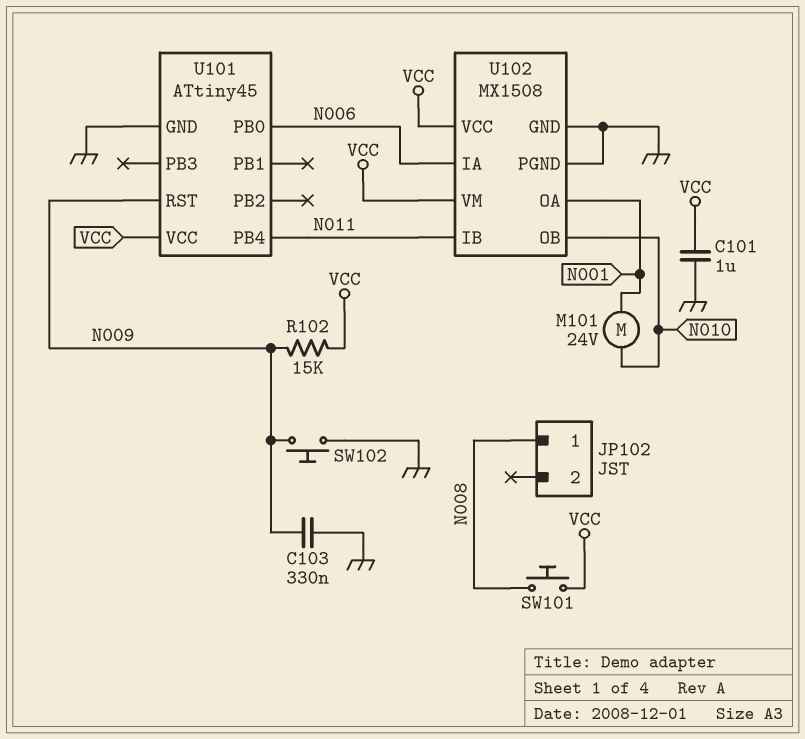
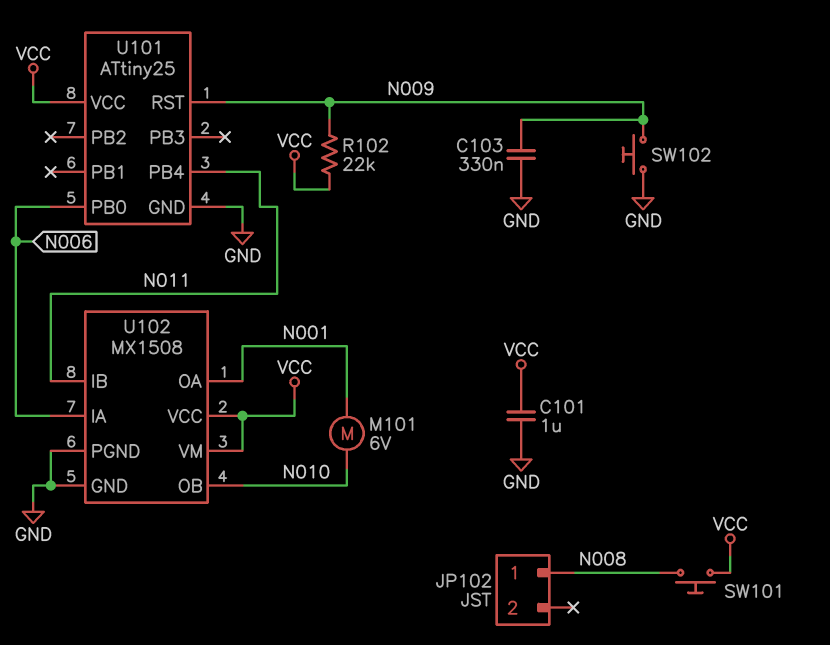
M101: motor 24V (N001, N010) -> motor 6V (N001, N010)
R102: 15k (N009, VCC) -> 22k (N009, VCC)
U101: ATtiny45 -> ATtiny25

